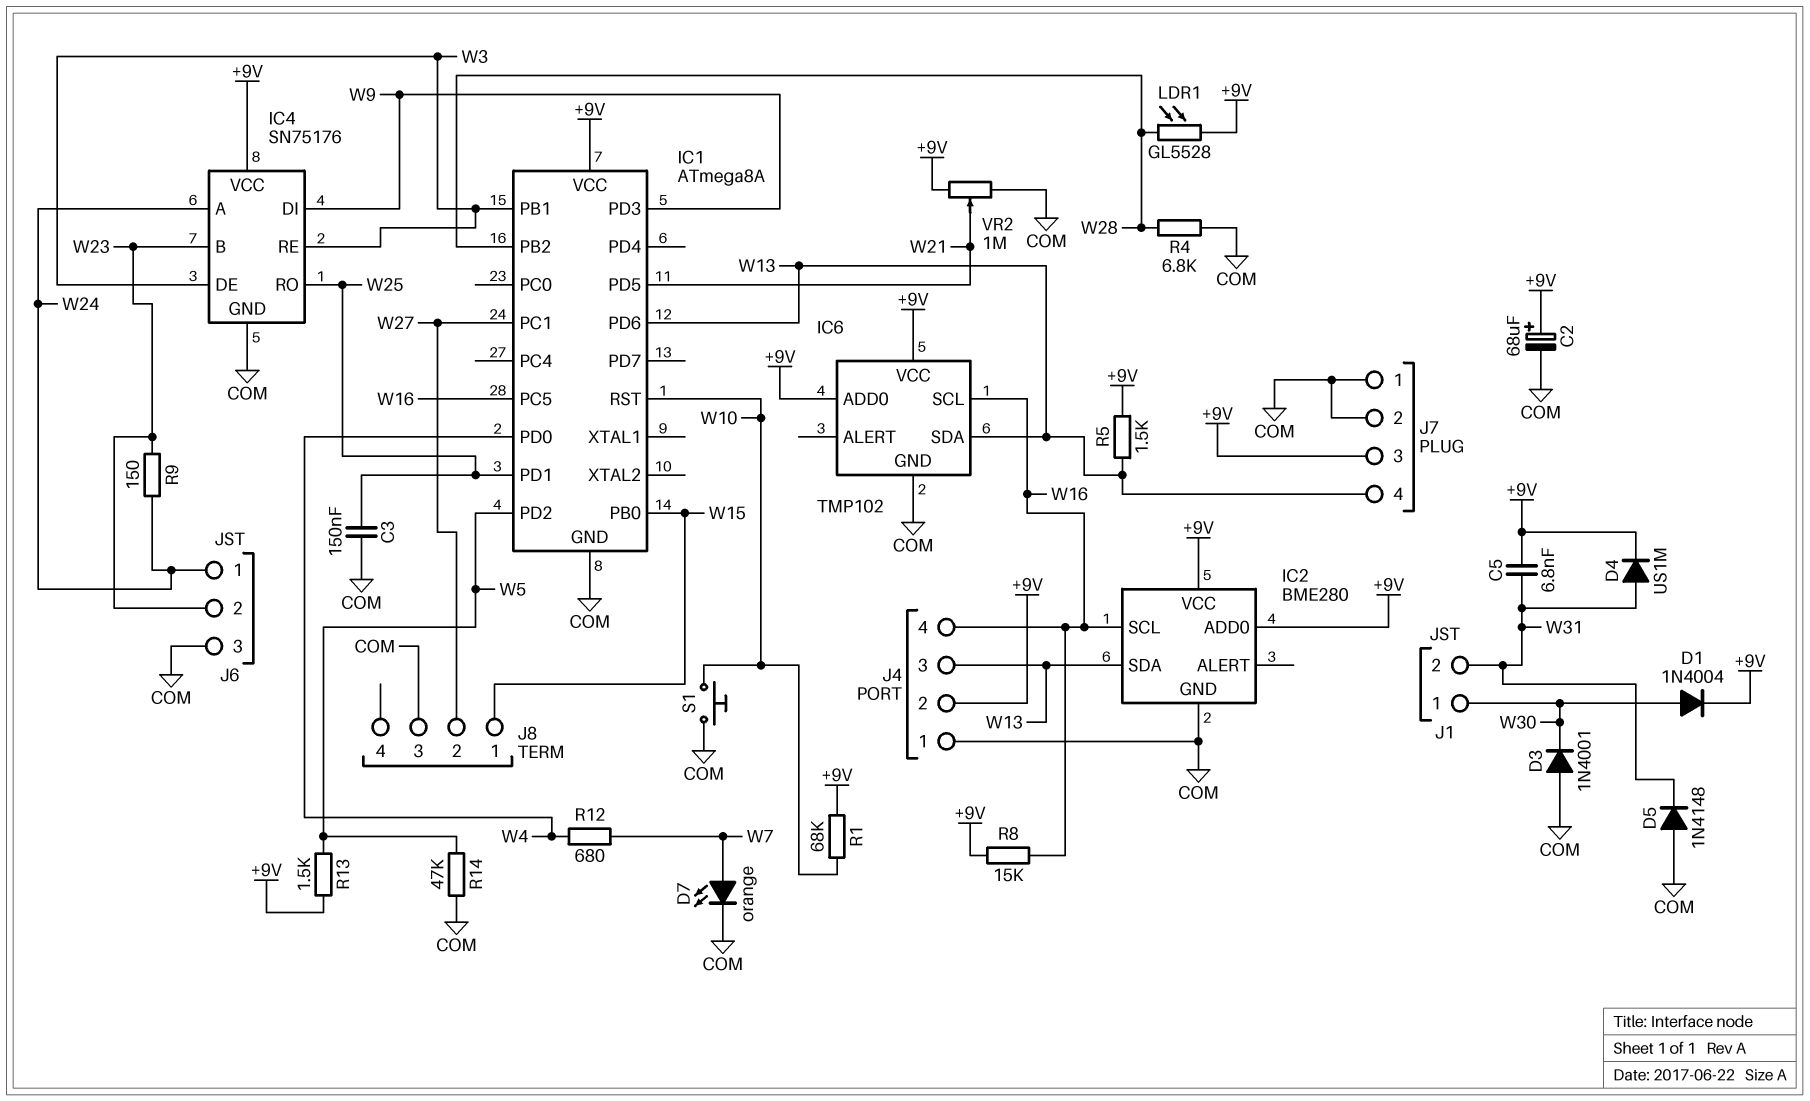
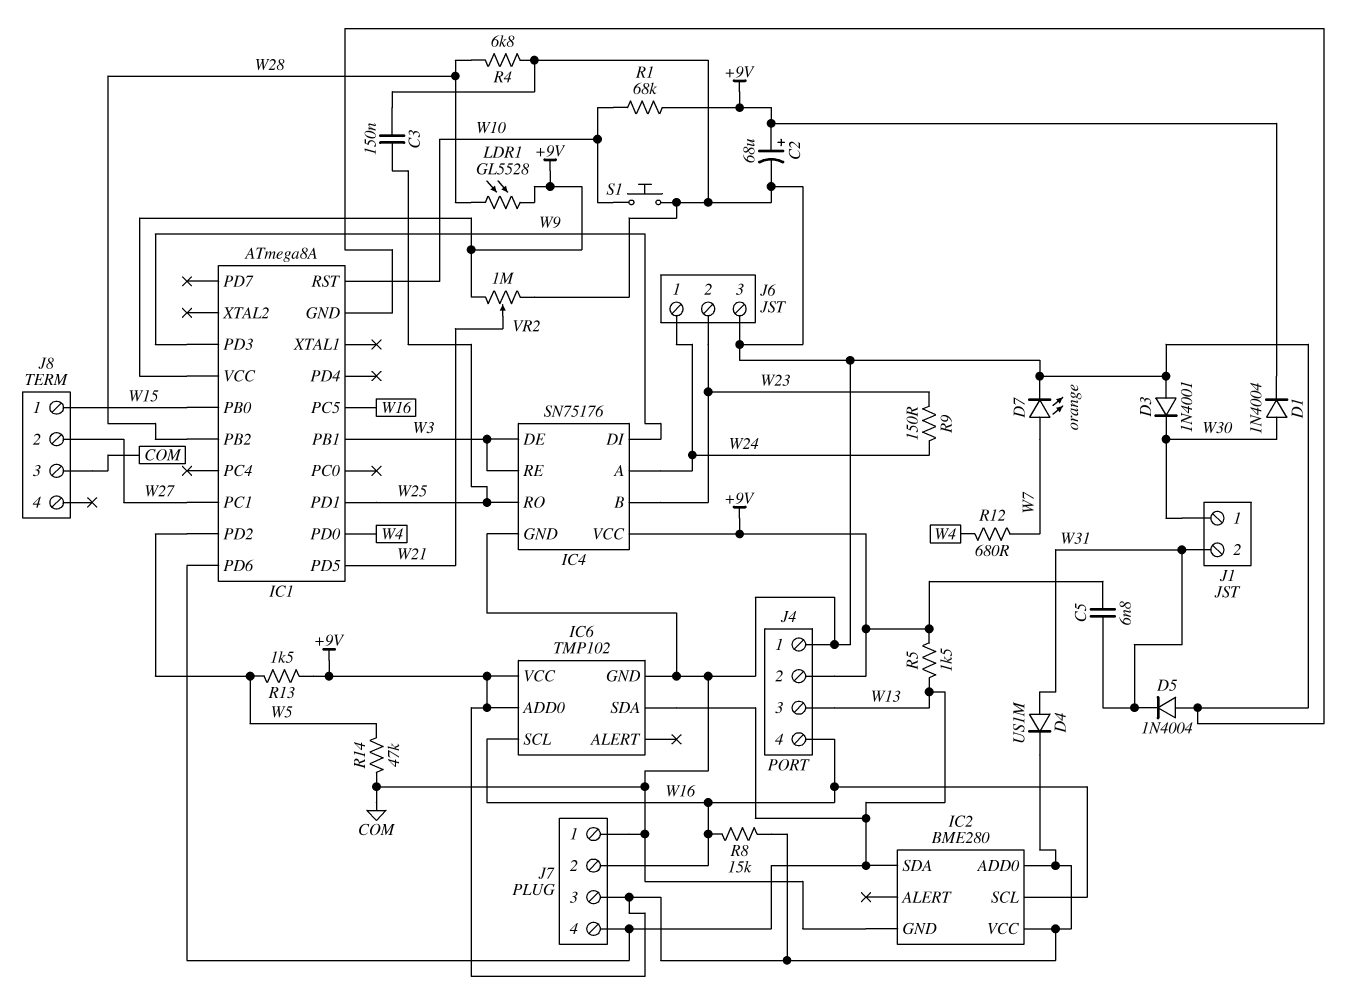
D5: diode 1N4148 (A COM, K W31) -> diode 1N4004 (A COM, K W31)
J7 pin 2: COM -> W16

